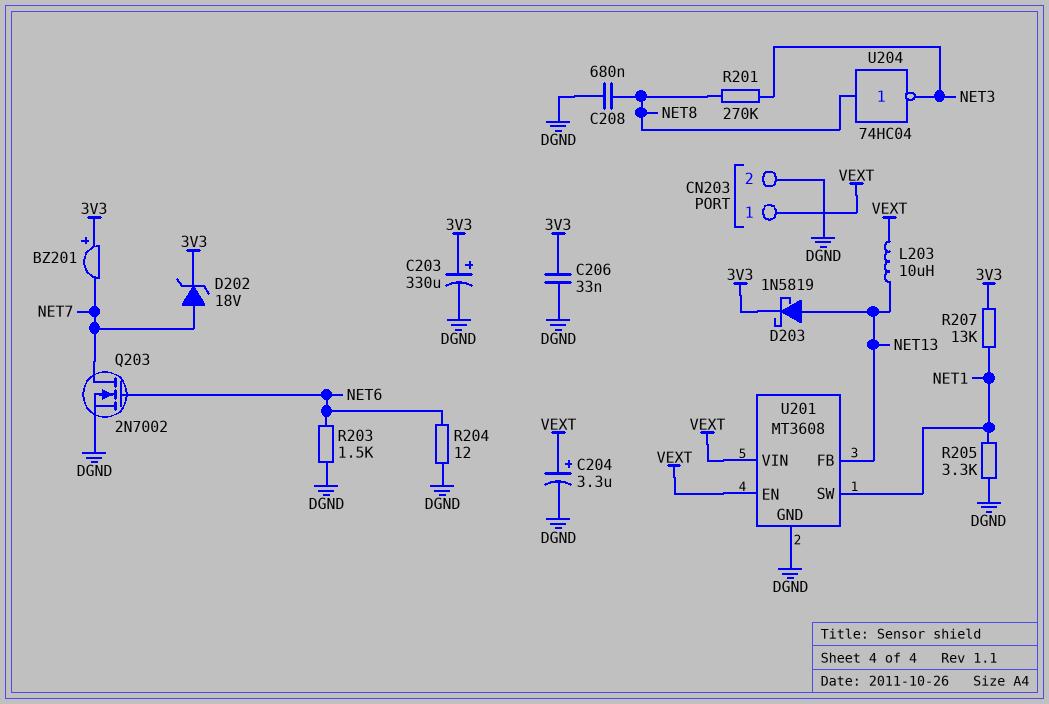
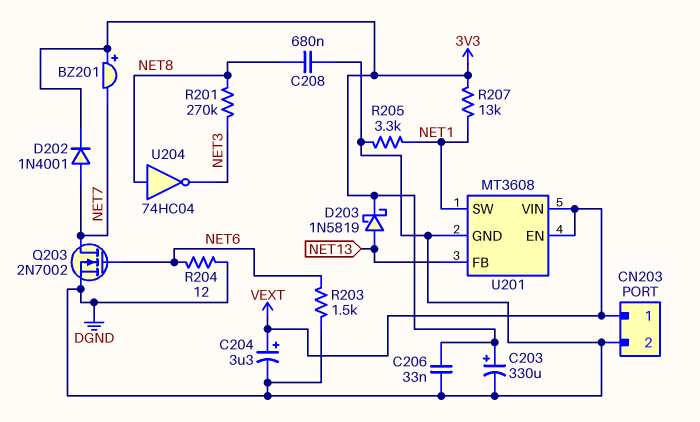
D202: zener 18V (A NET7, K 3V3) -> diode 1N4001 (A NET7, K 3V3)
L203: 10uH (NET13, VEXT) -> none

